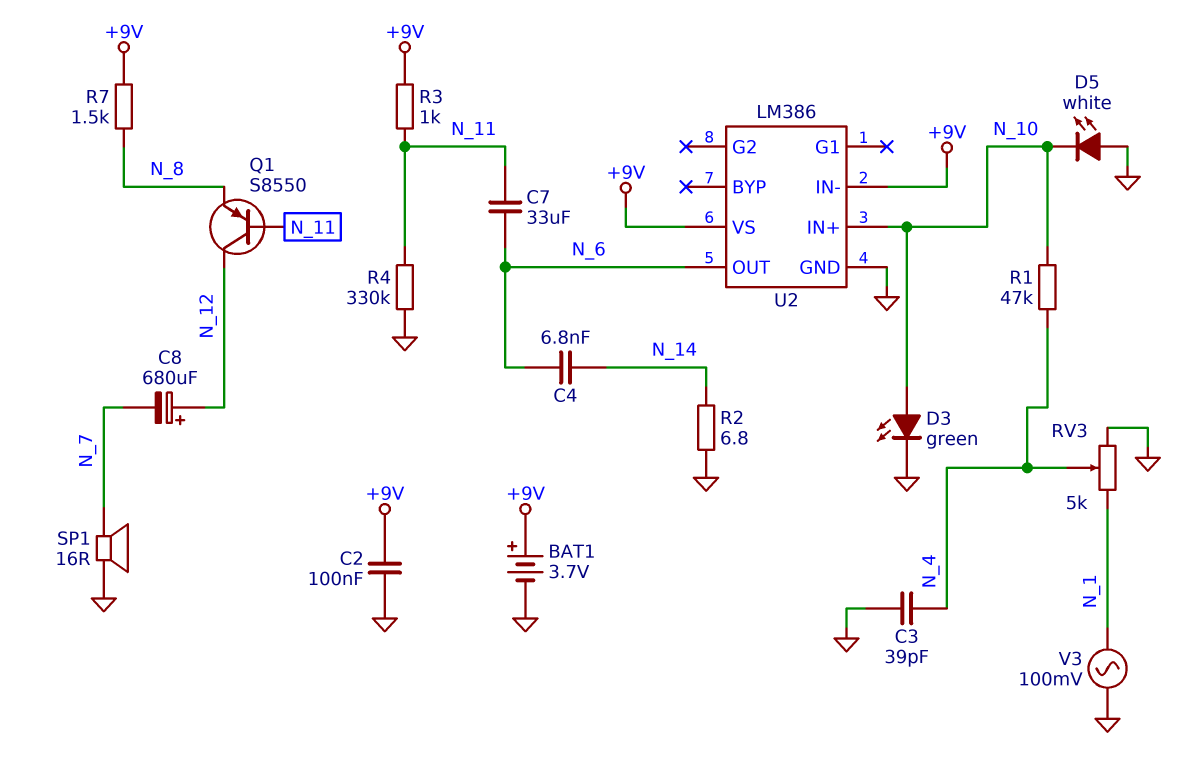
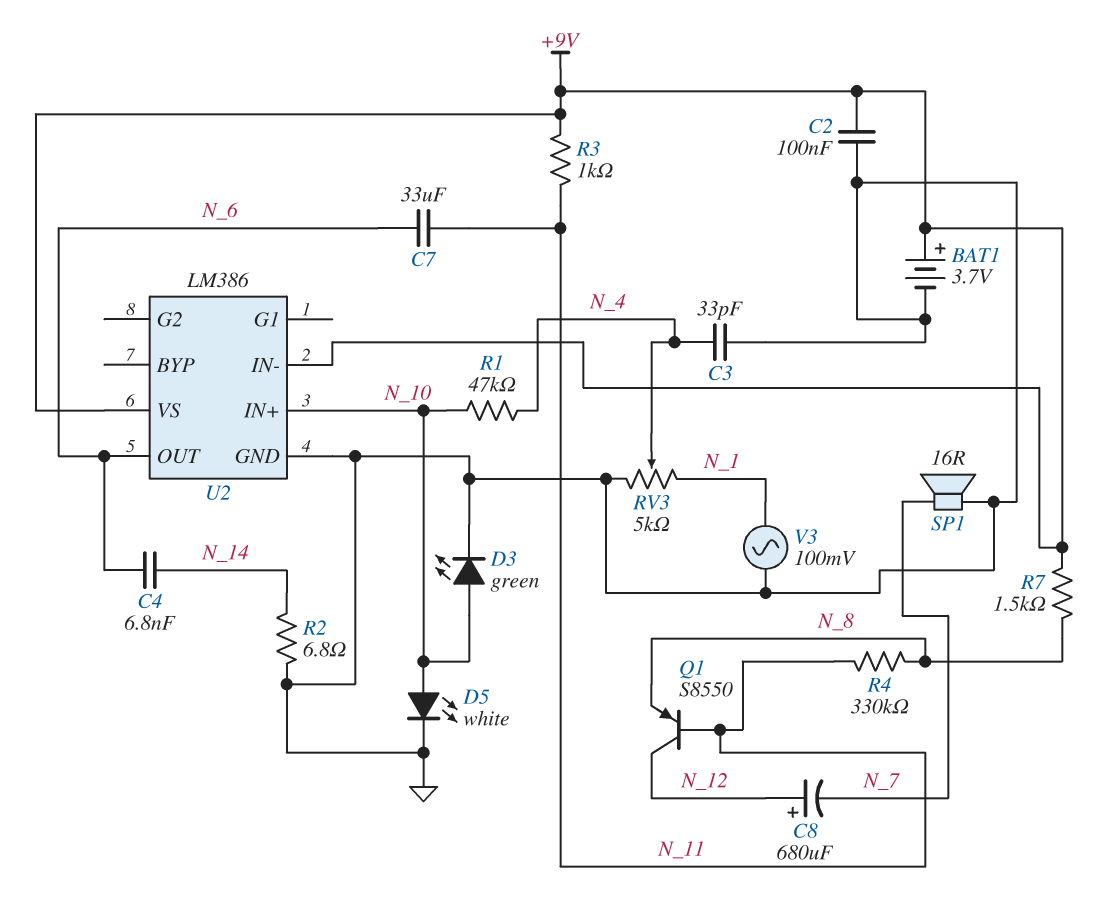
C3: 39pF (GND, N_4) -> 33pF (GND, N_4)
D5: LED white (A GND, K N_10) -> LED white (A N_10, K GND)
R4: 330k (GND, N_11) -> 330k (N_8, N_11)

